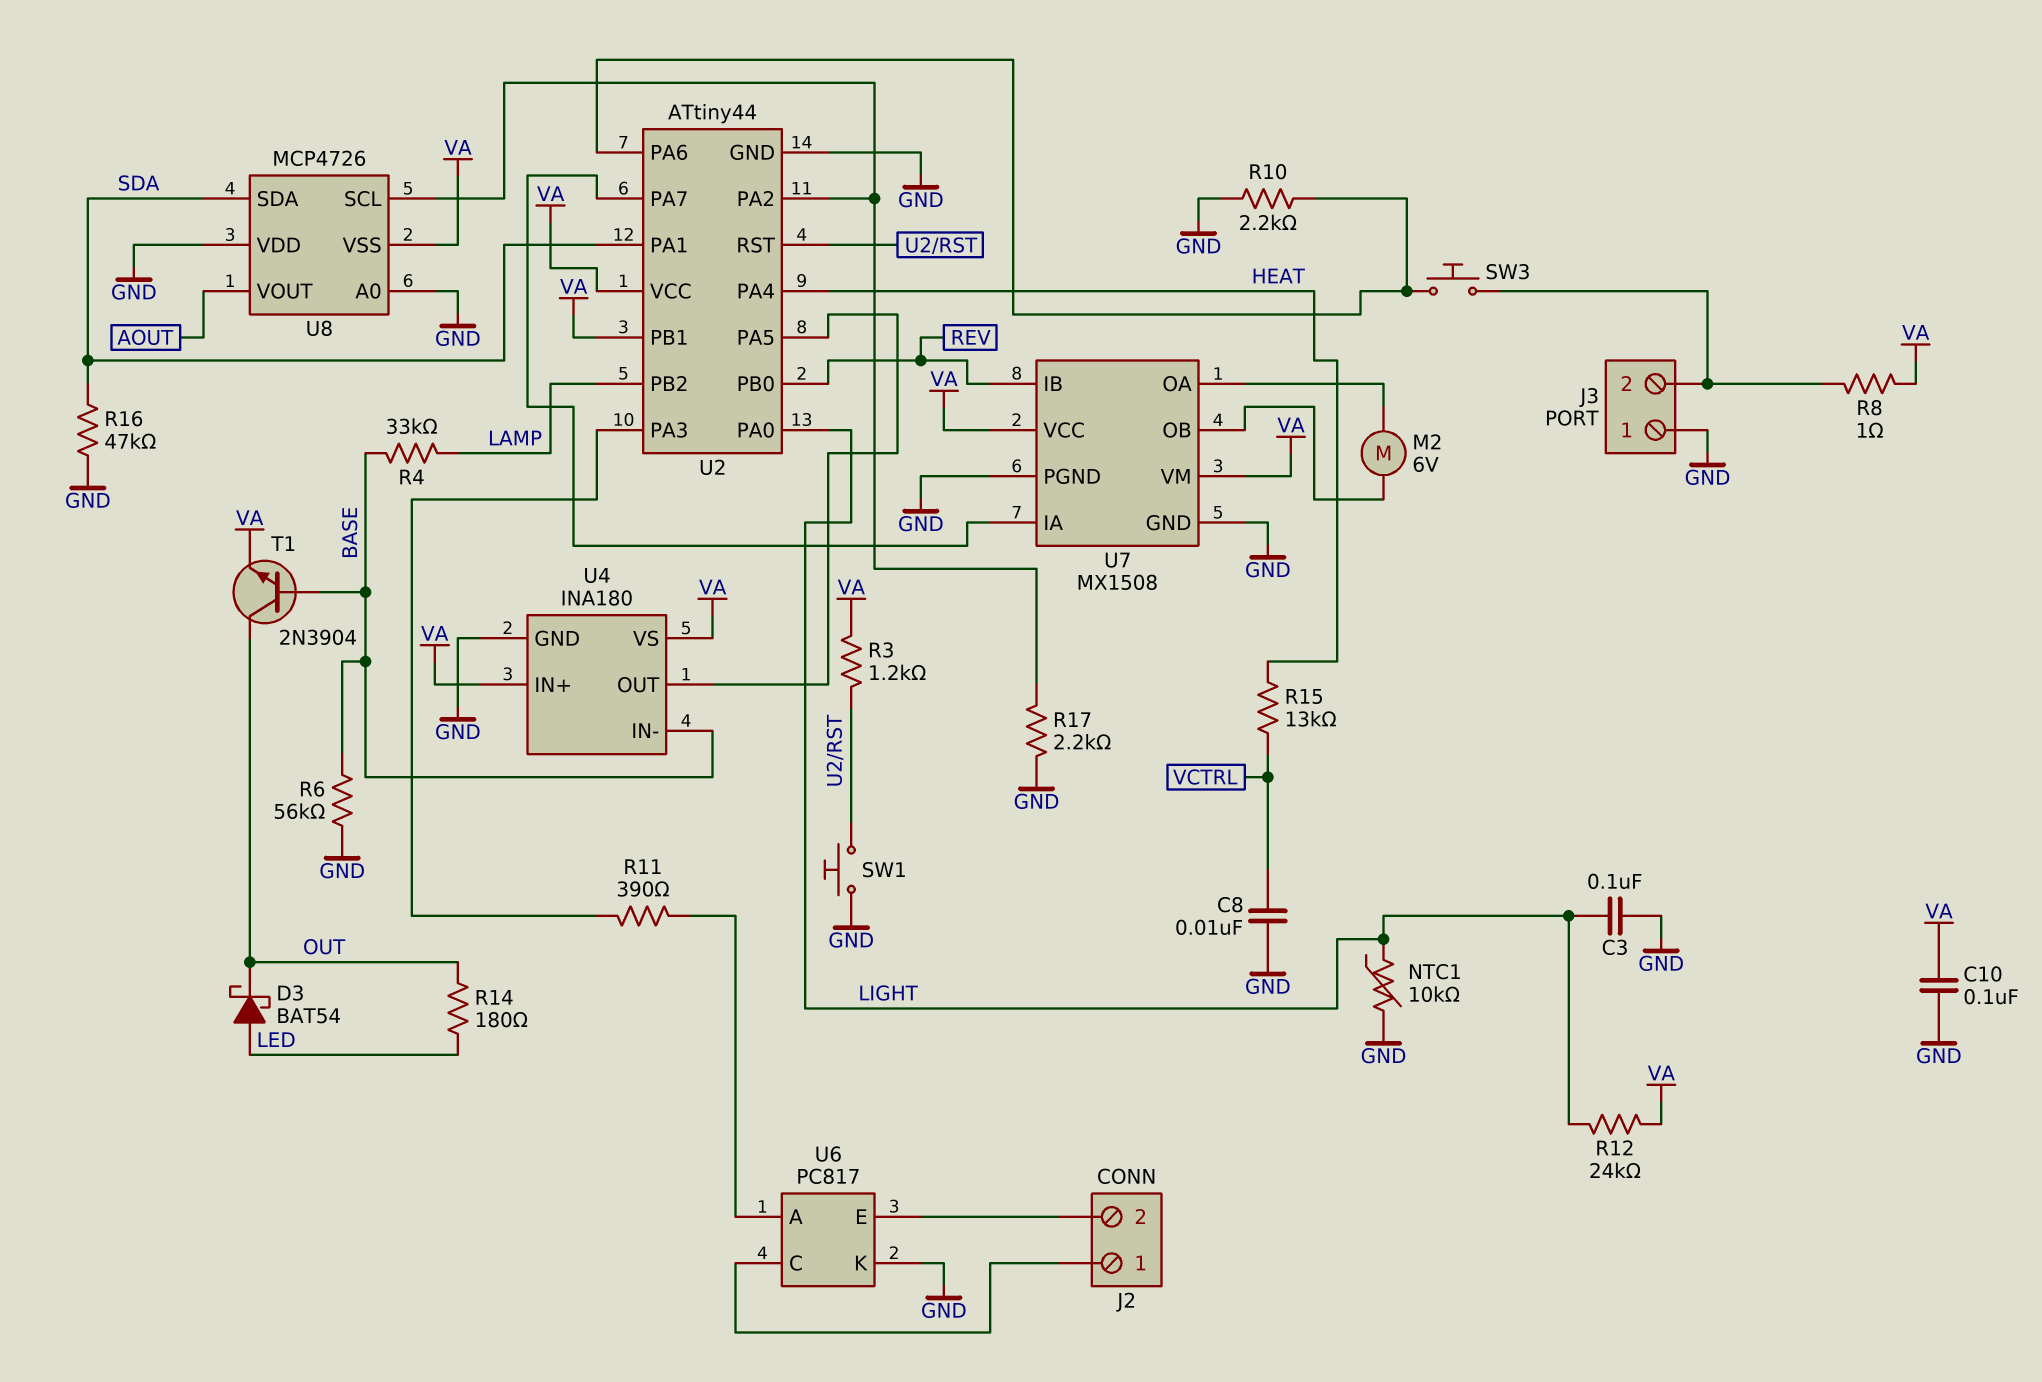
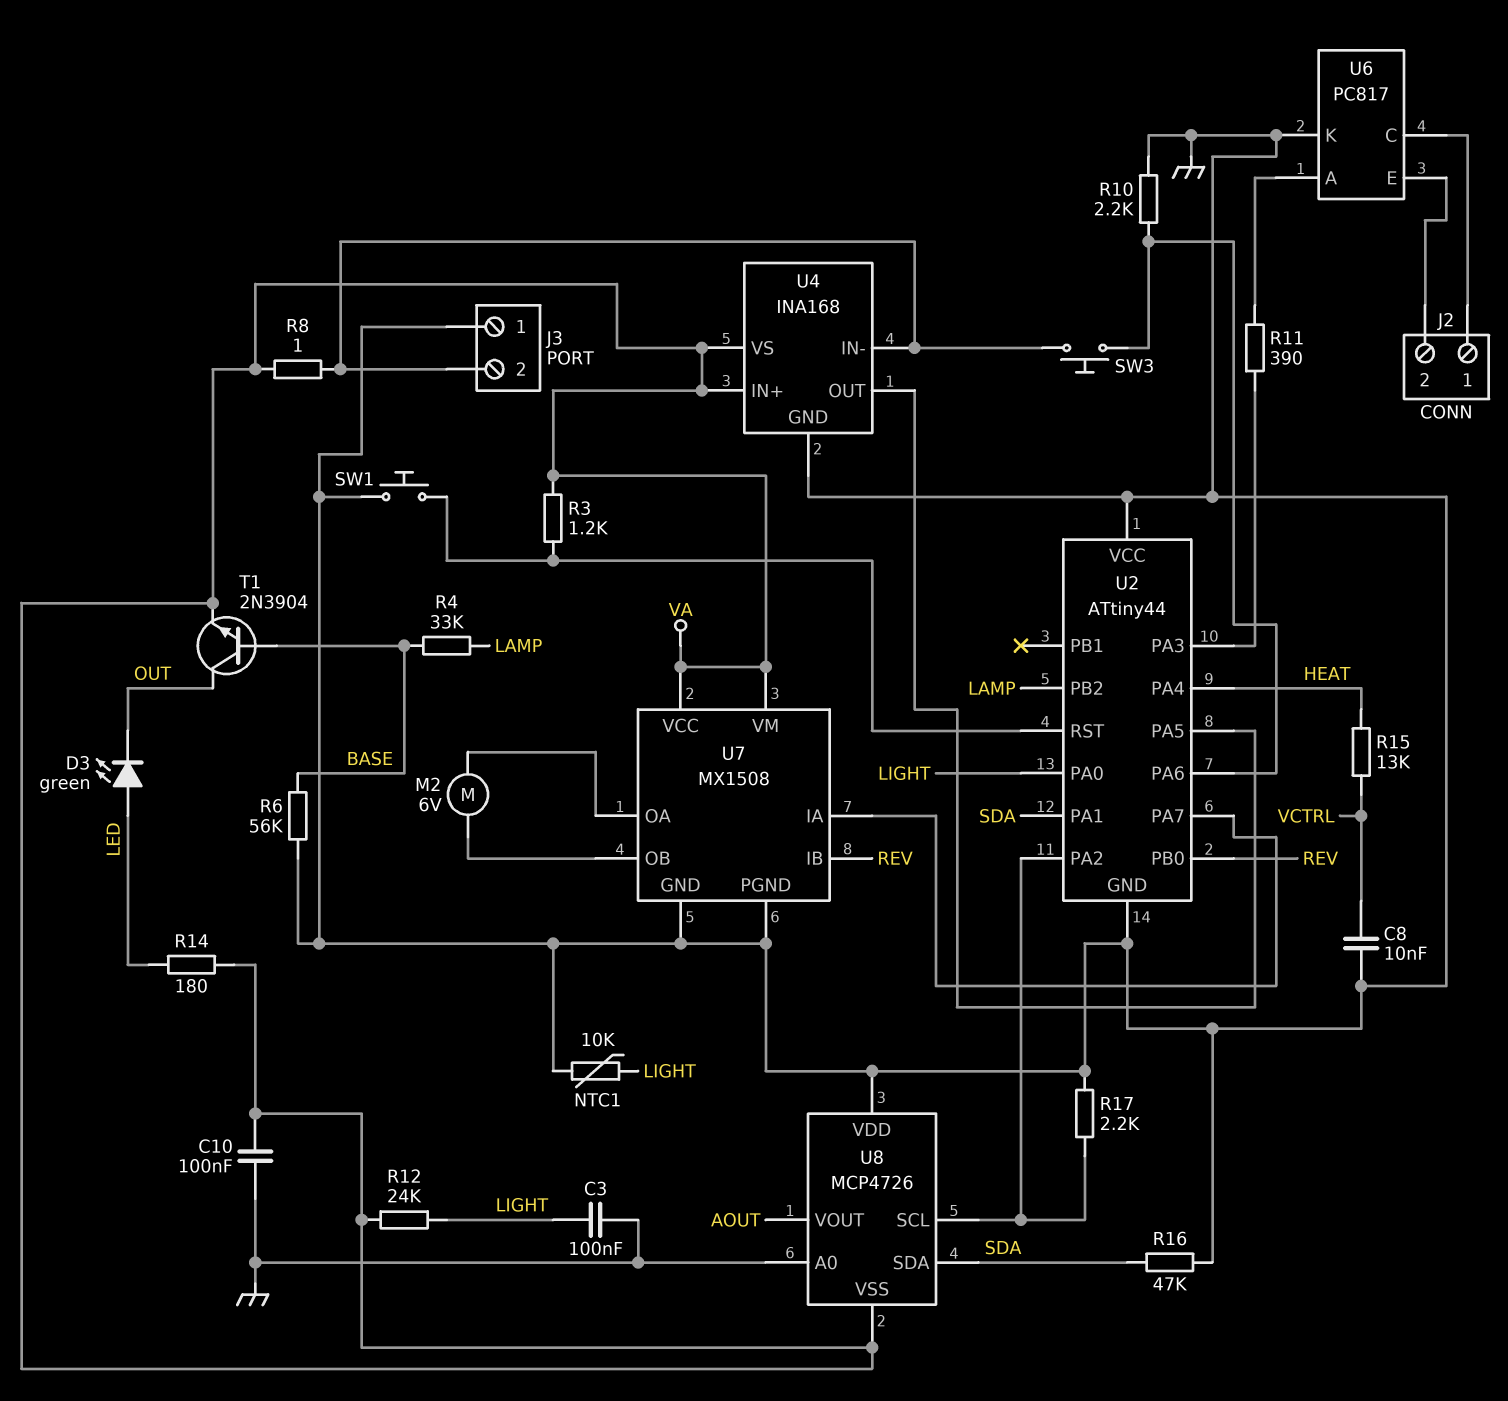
D3: schottky BAT54 (A LED, K OUT) -> LED green (A LED, K OUT)
R14: 180 (LED, OUT) -> 180 (LED, VA)
U2 pin PB1: VA -> none
U2 pin VCC: VA -> GND
U4: INA180 -> INA168
U4 pin IN-: BASE -> J3/2

